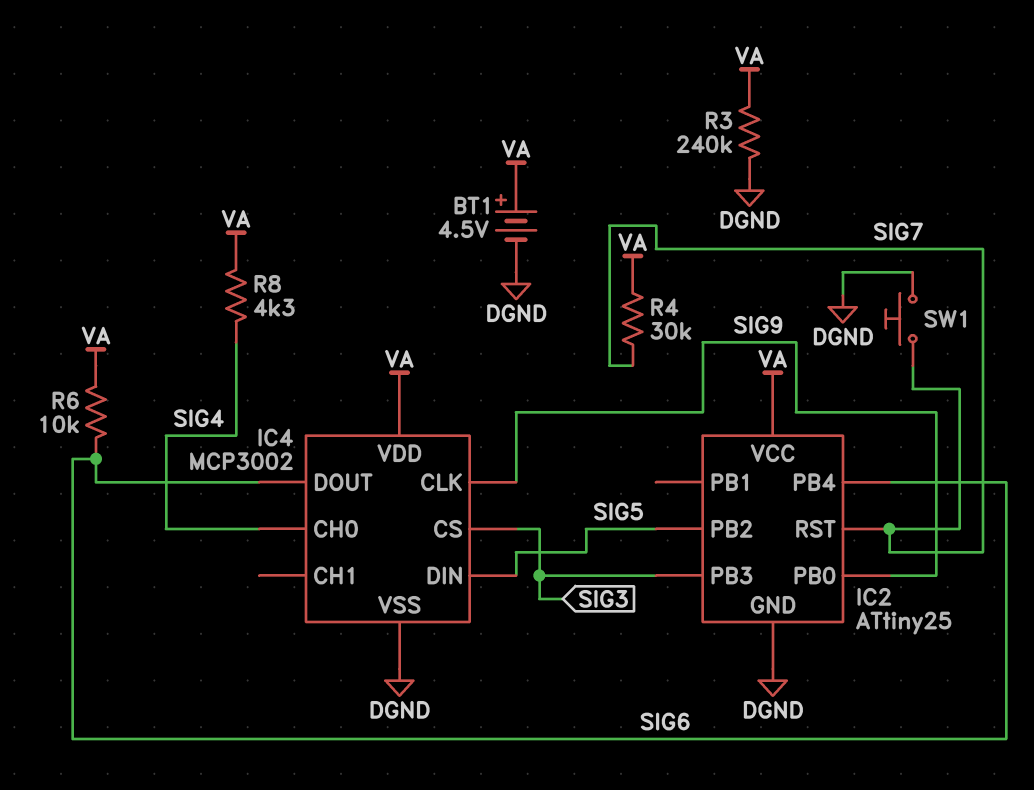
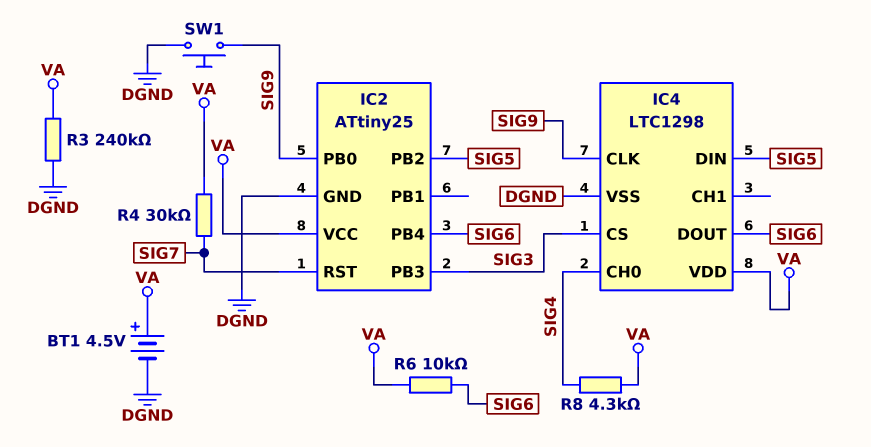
IC4: MCP3002 -> LTC1298
SW1: button (DGND, SIG7) -> button (DGND, SIG9)

